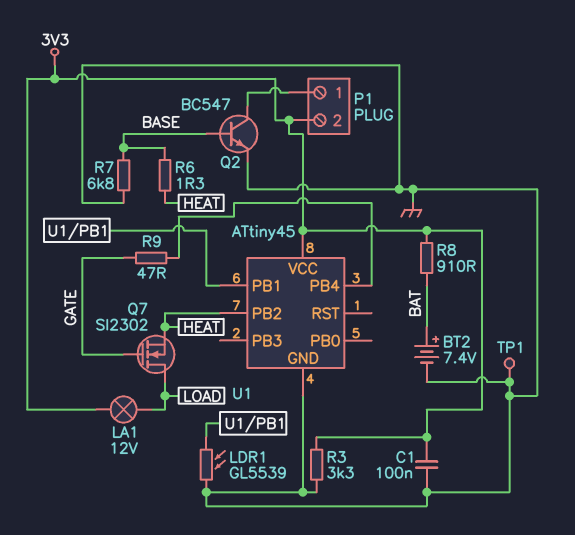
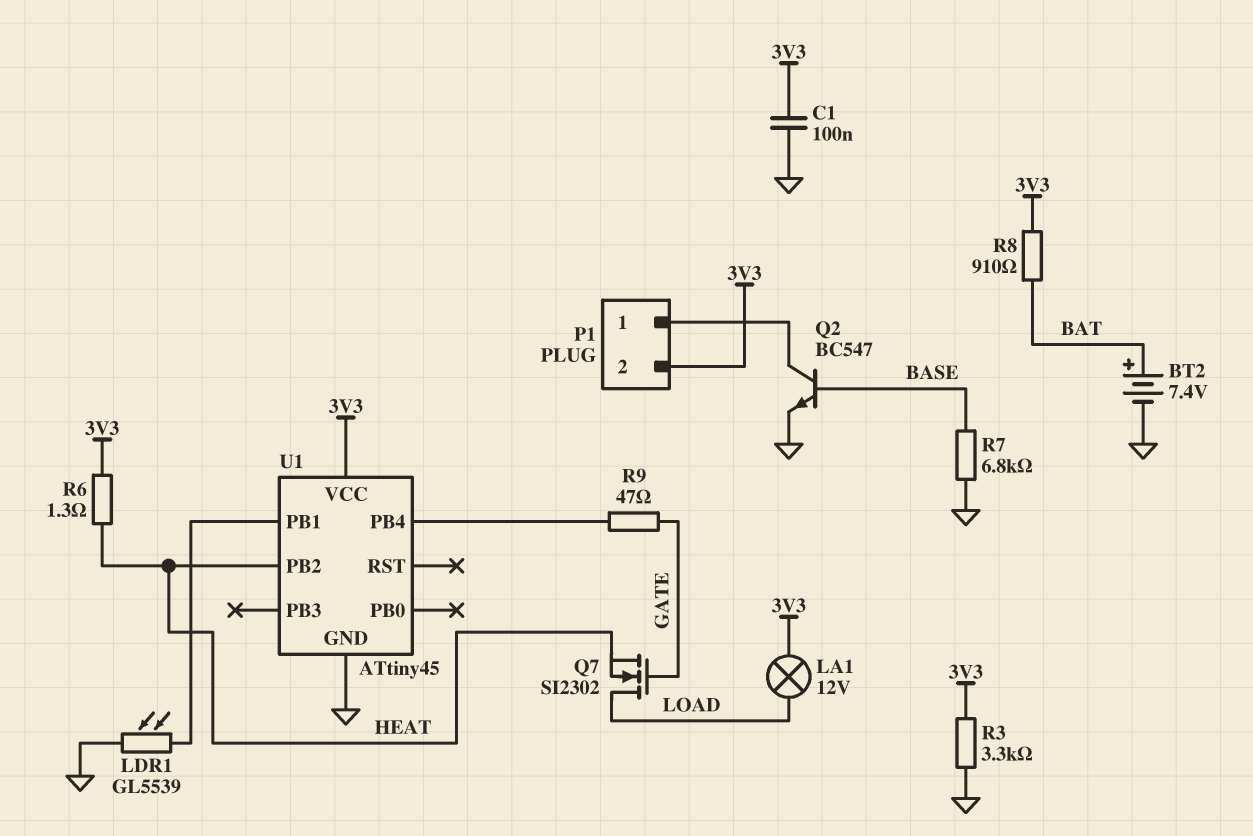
R6: 1.3 (BASE, HEAT) -> 1.3 (3V3, HEAT)
TP1: test point (GND) -> none

